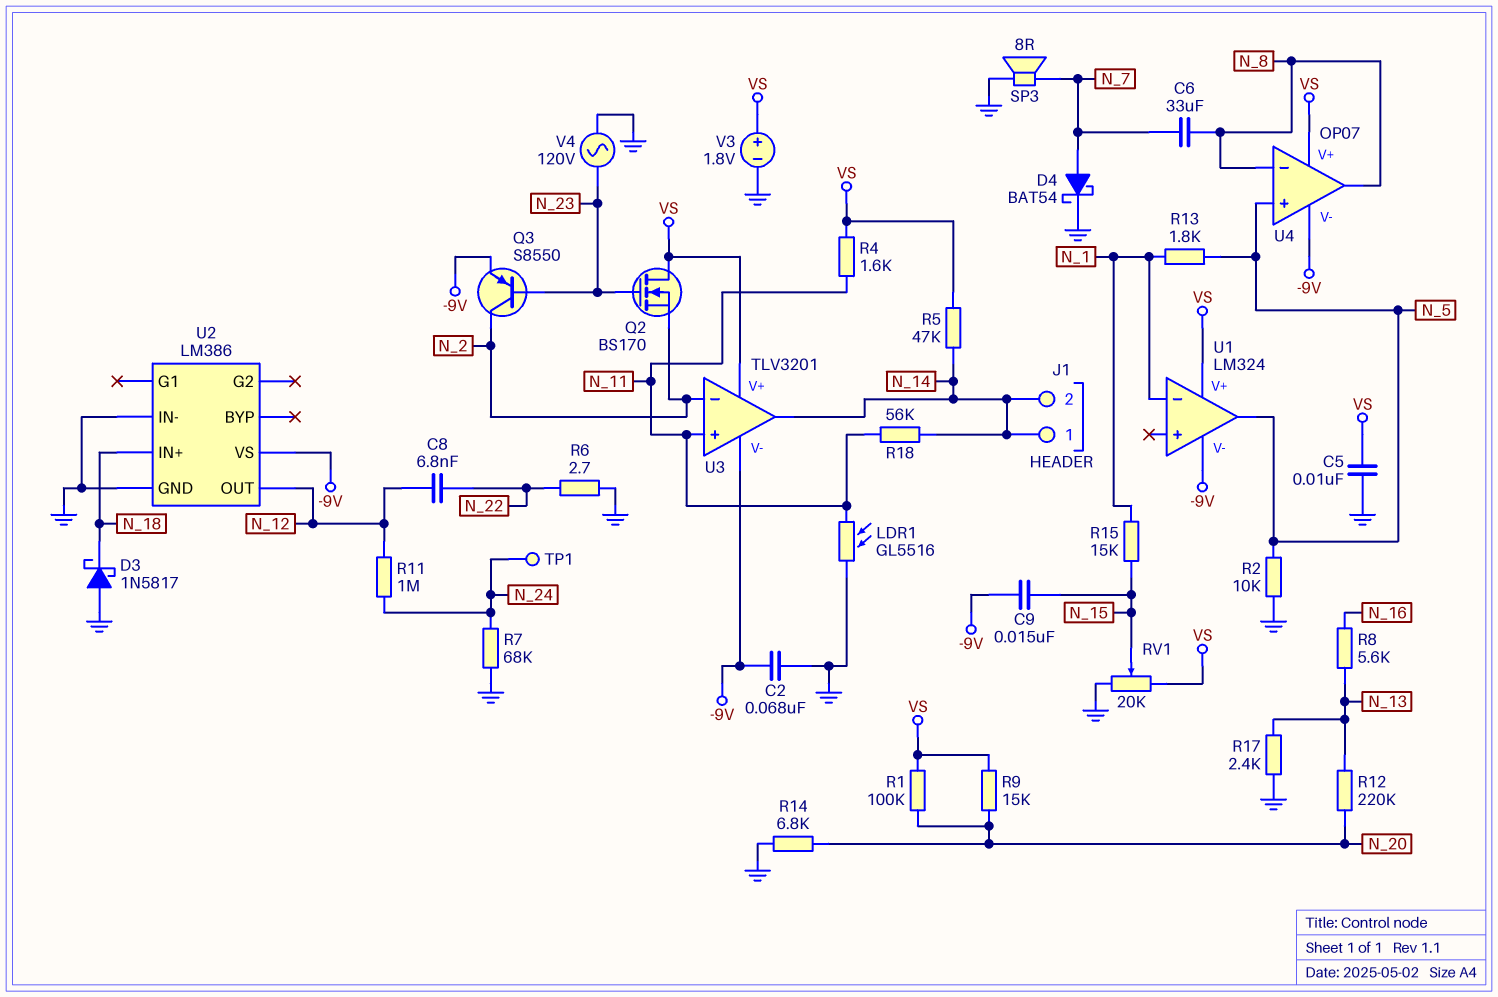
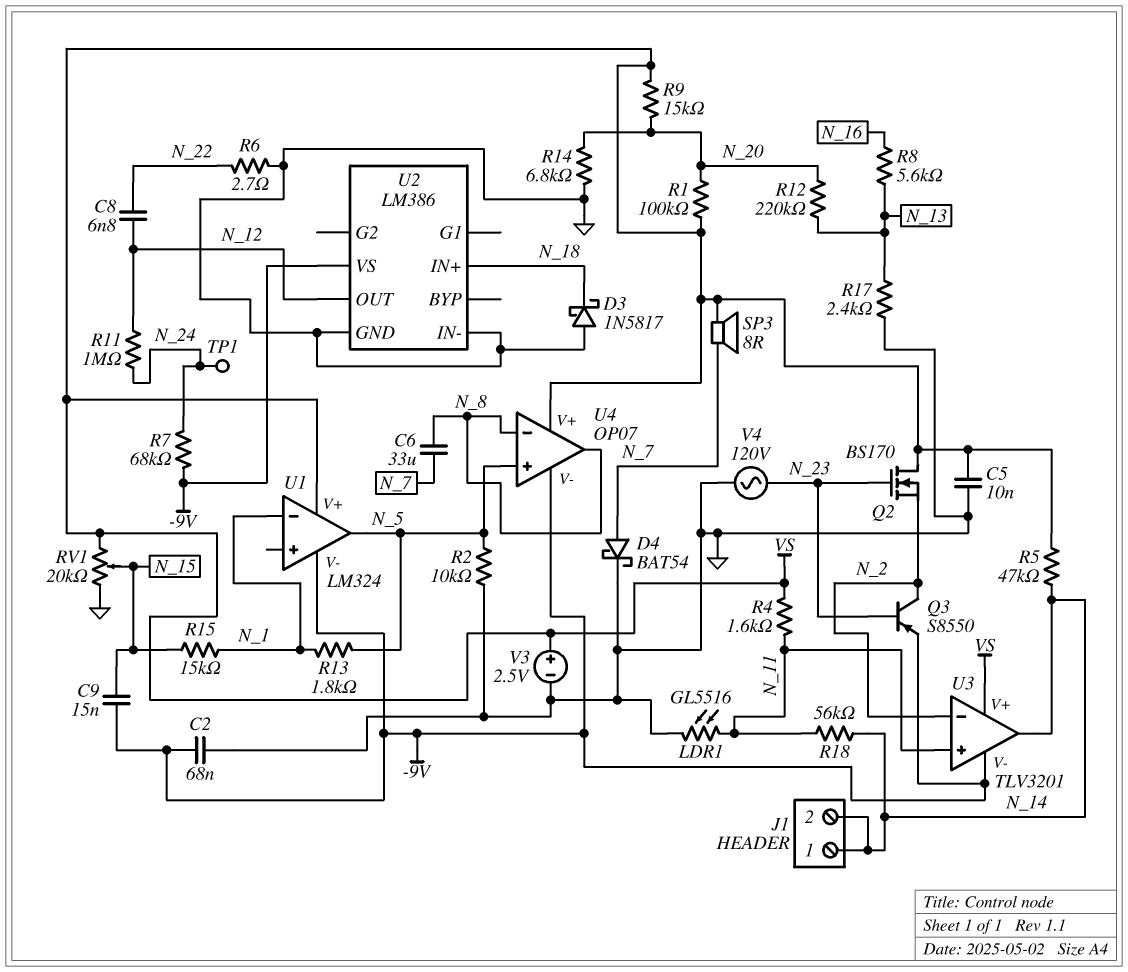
R7: 68k (GND, N_24) -> 68k (-9V, N_24)
SP3: speaker 8R (GND, N_7) -> speaker 8R (N_7, VS)
V3: 1.8V (plus VS, minus GND) -> 2.5V (plus VS, minus GND)

